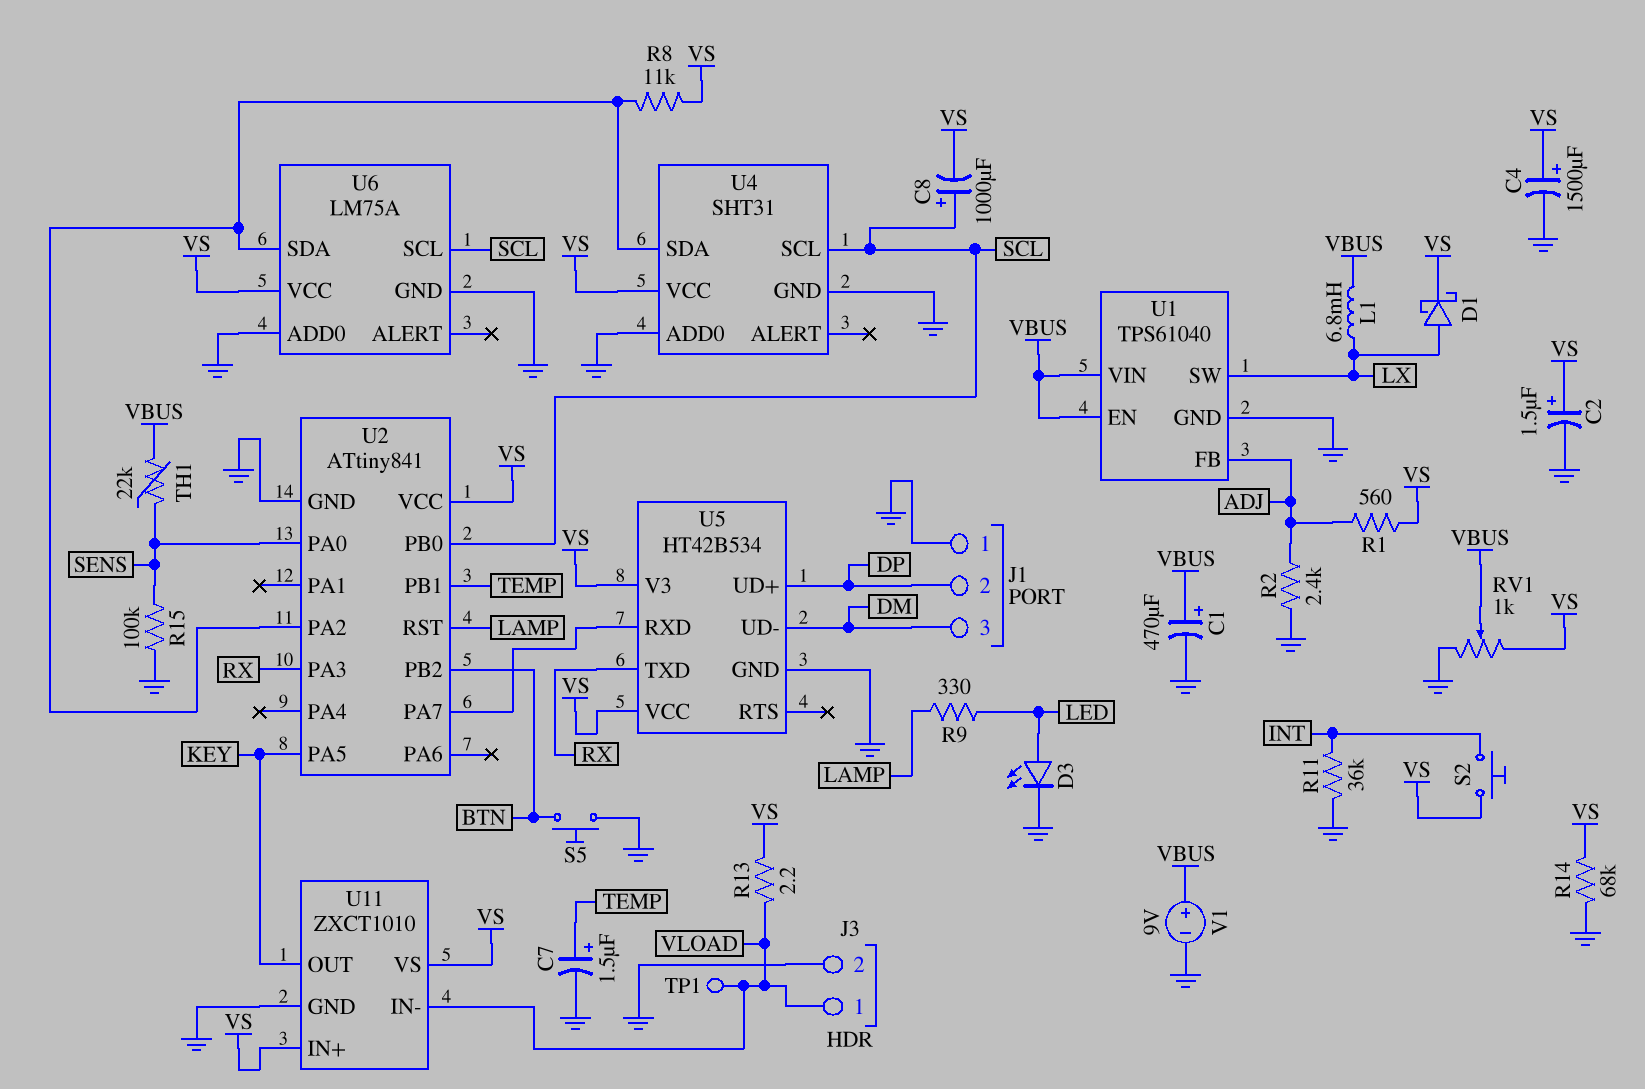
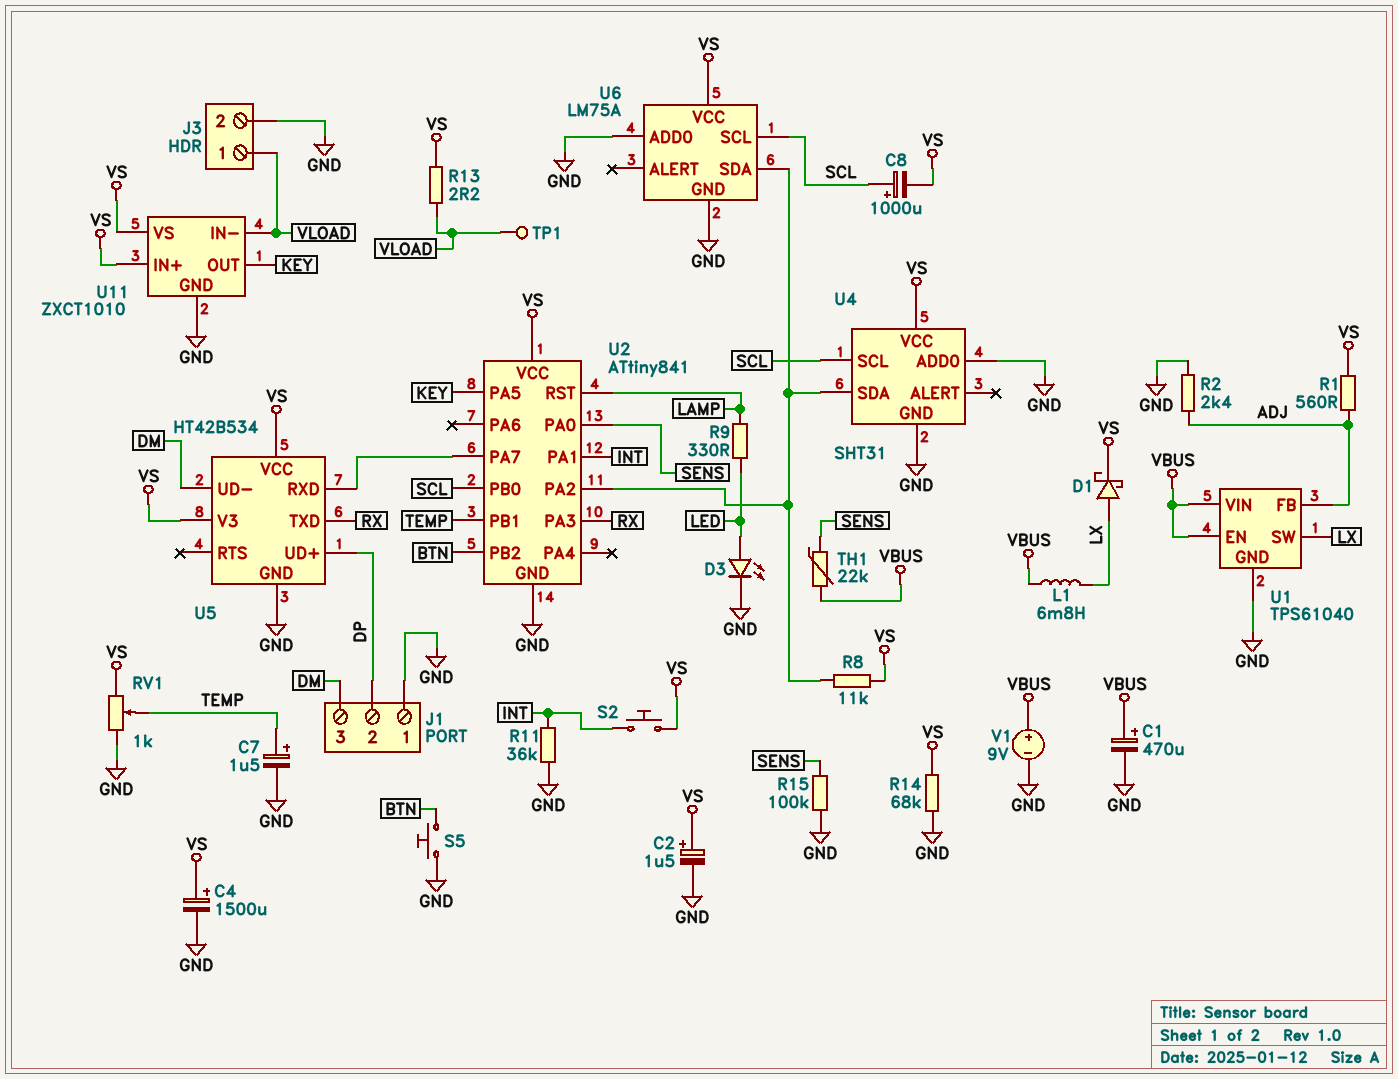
RV1: 1k (GND, VS, wiper VBUS) -> 1k (GND, VS, wiper TEMP)
U2 pin PA1: none -> INT

